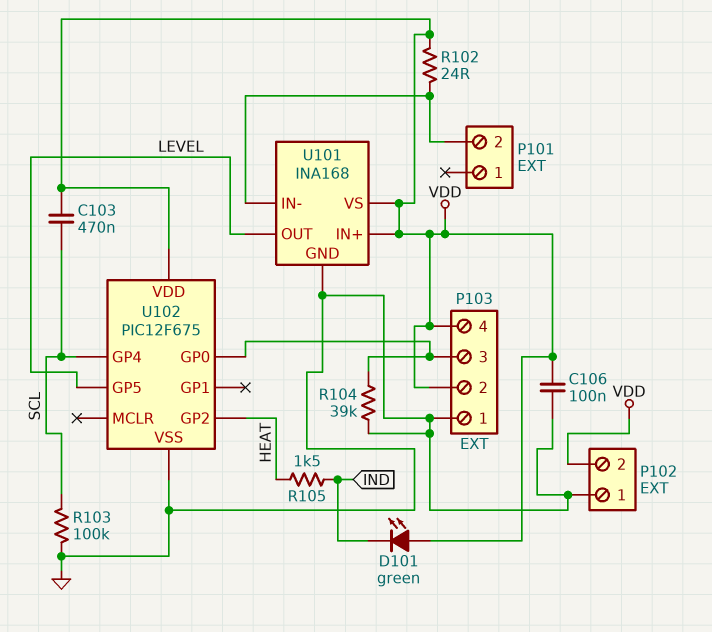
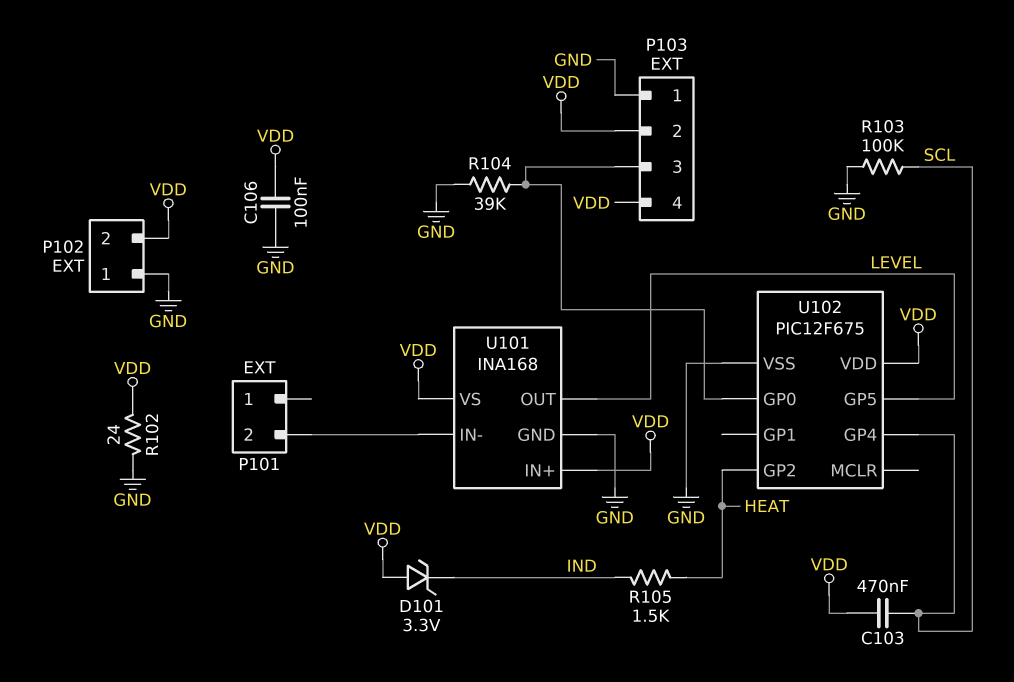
D101: LED green (A VDD, K IND) -> zener 3.3V (A VDD, K IND)
R102: 24 (P101/2, VDD) -> 24 (GND, VDD)

